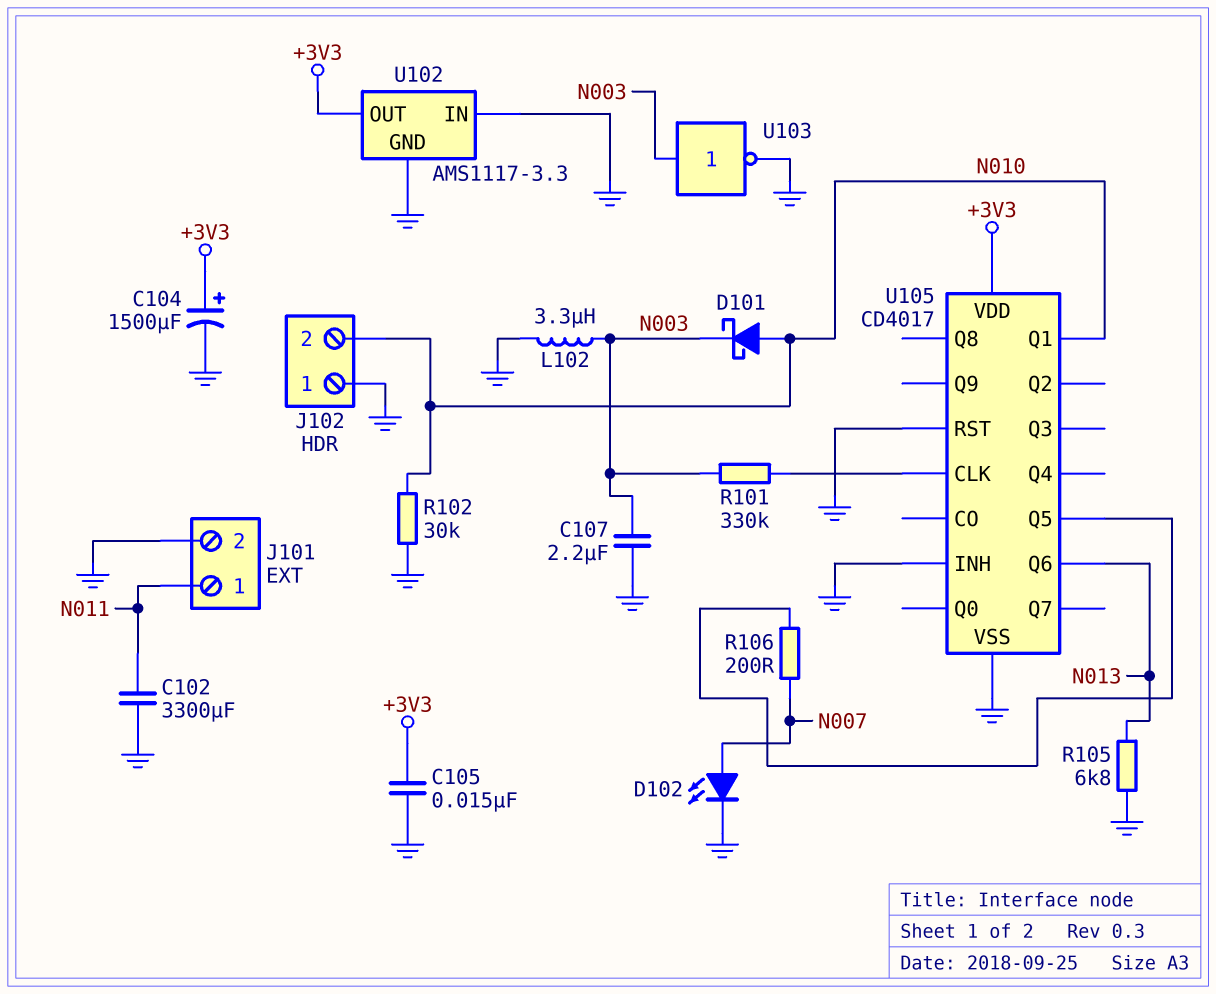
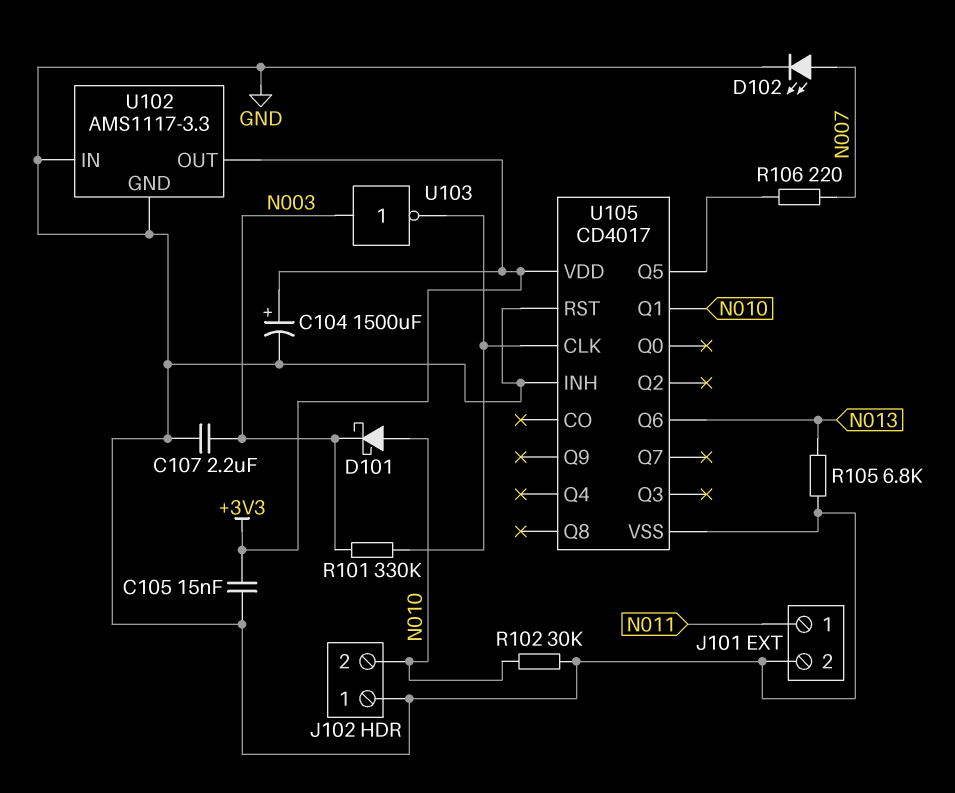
C102: 3300uF (GND, N011) -> none
L102: 3.3uH (GND, N003) -> none
R106: 200 (N007, U105/Q5) -> 220 (N007, U105/Q5)
U103: NOT (in N003, out GND) -> NOT (in N003, out U105/CLK)

